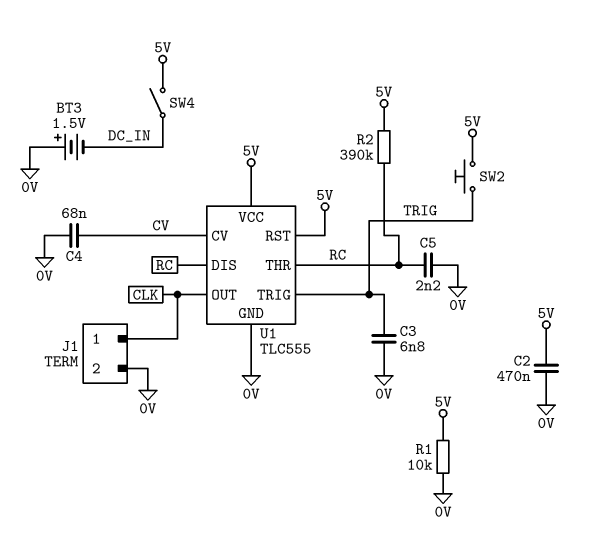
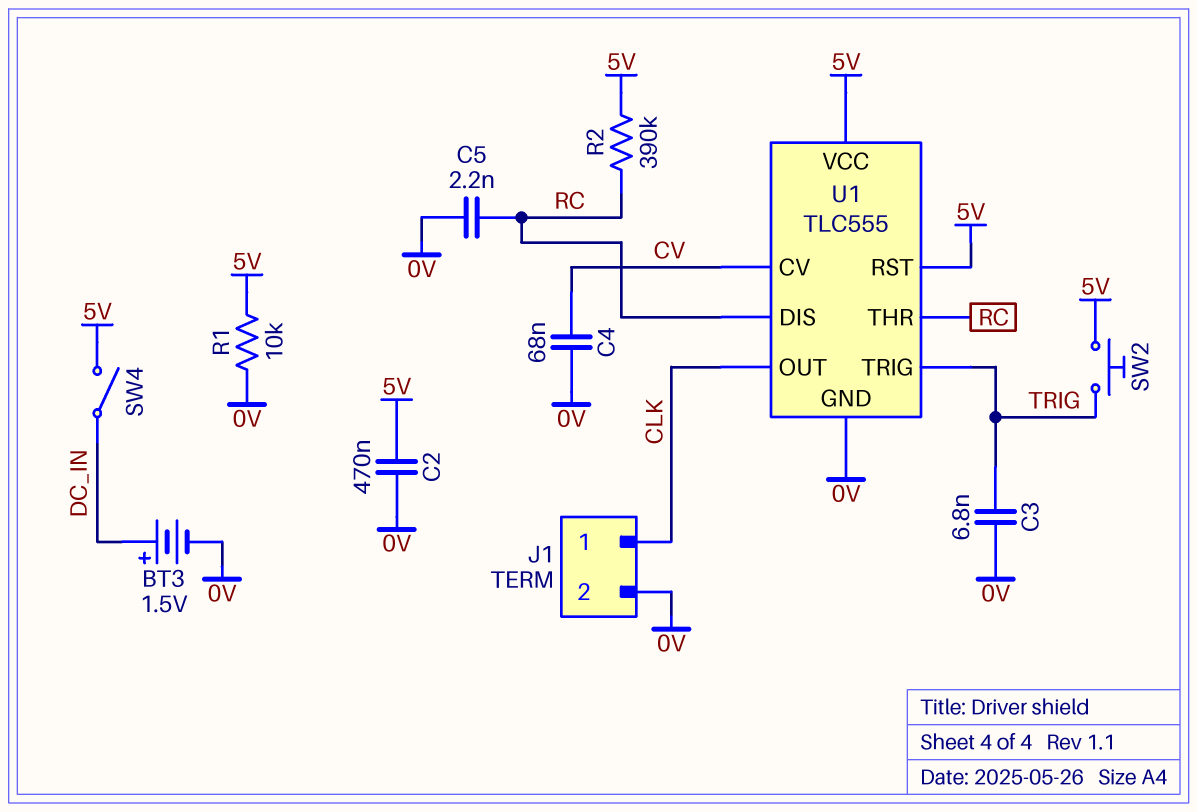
BT3: 1.5V (plus 0V, minus DC_IN) -> 1.5V (plus DC_IN, minus 0V)

